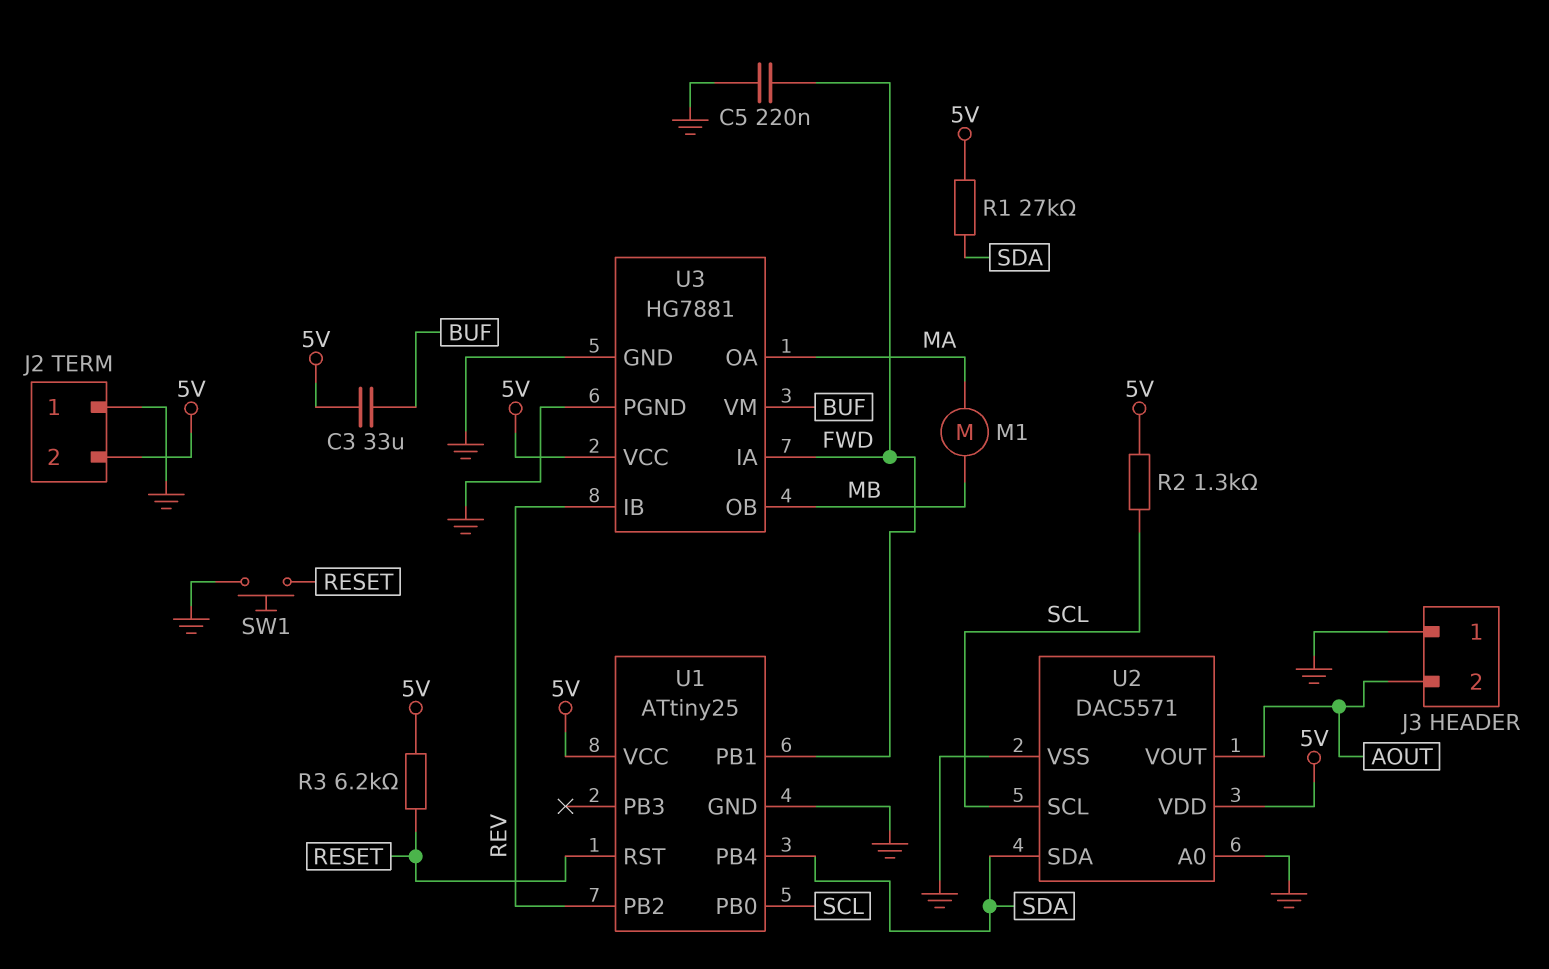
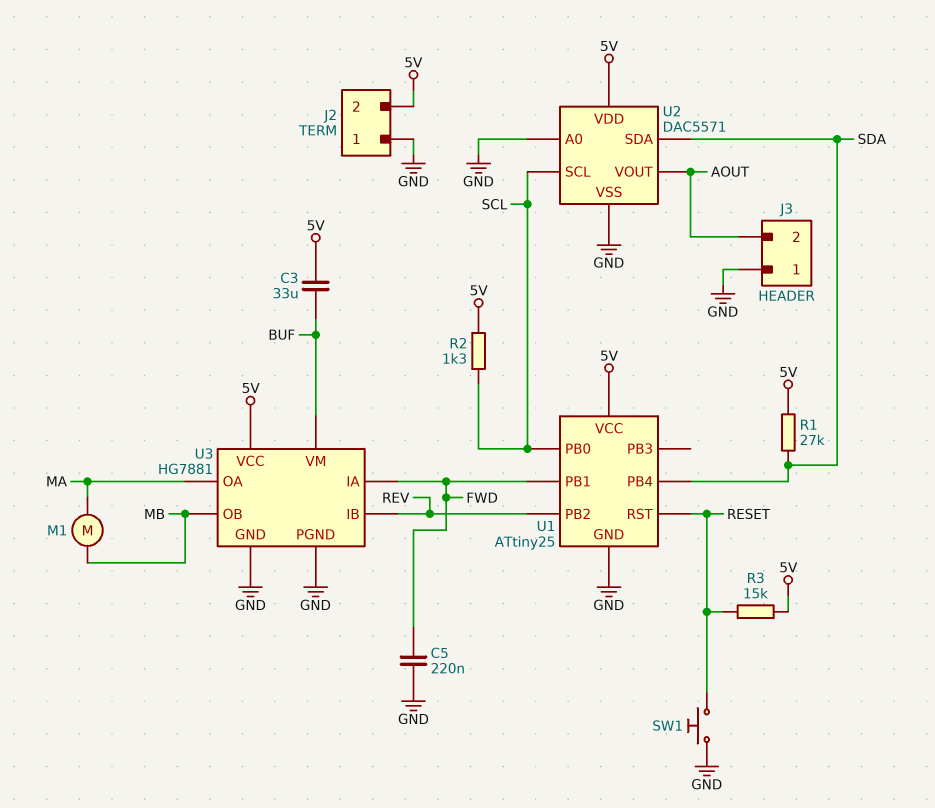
R3: 6.2k (5V, RESET) -> 15k (5V, RESET)

